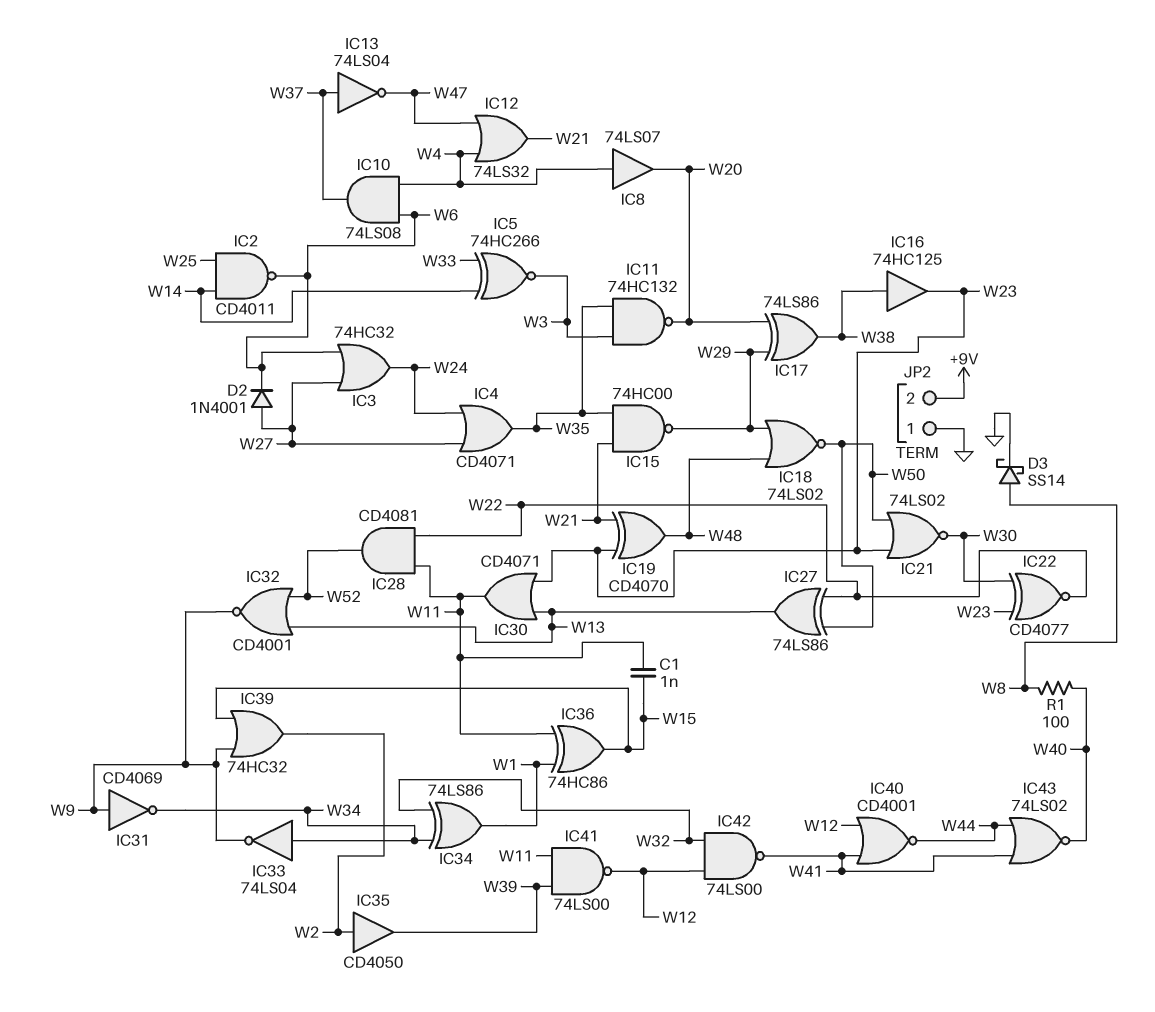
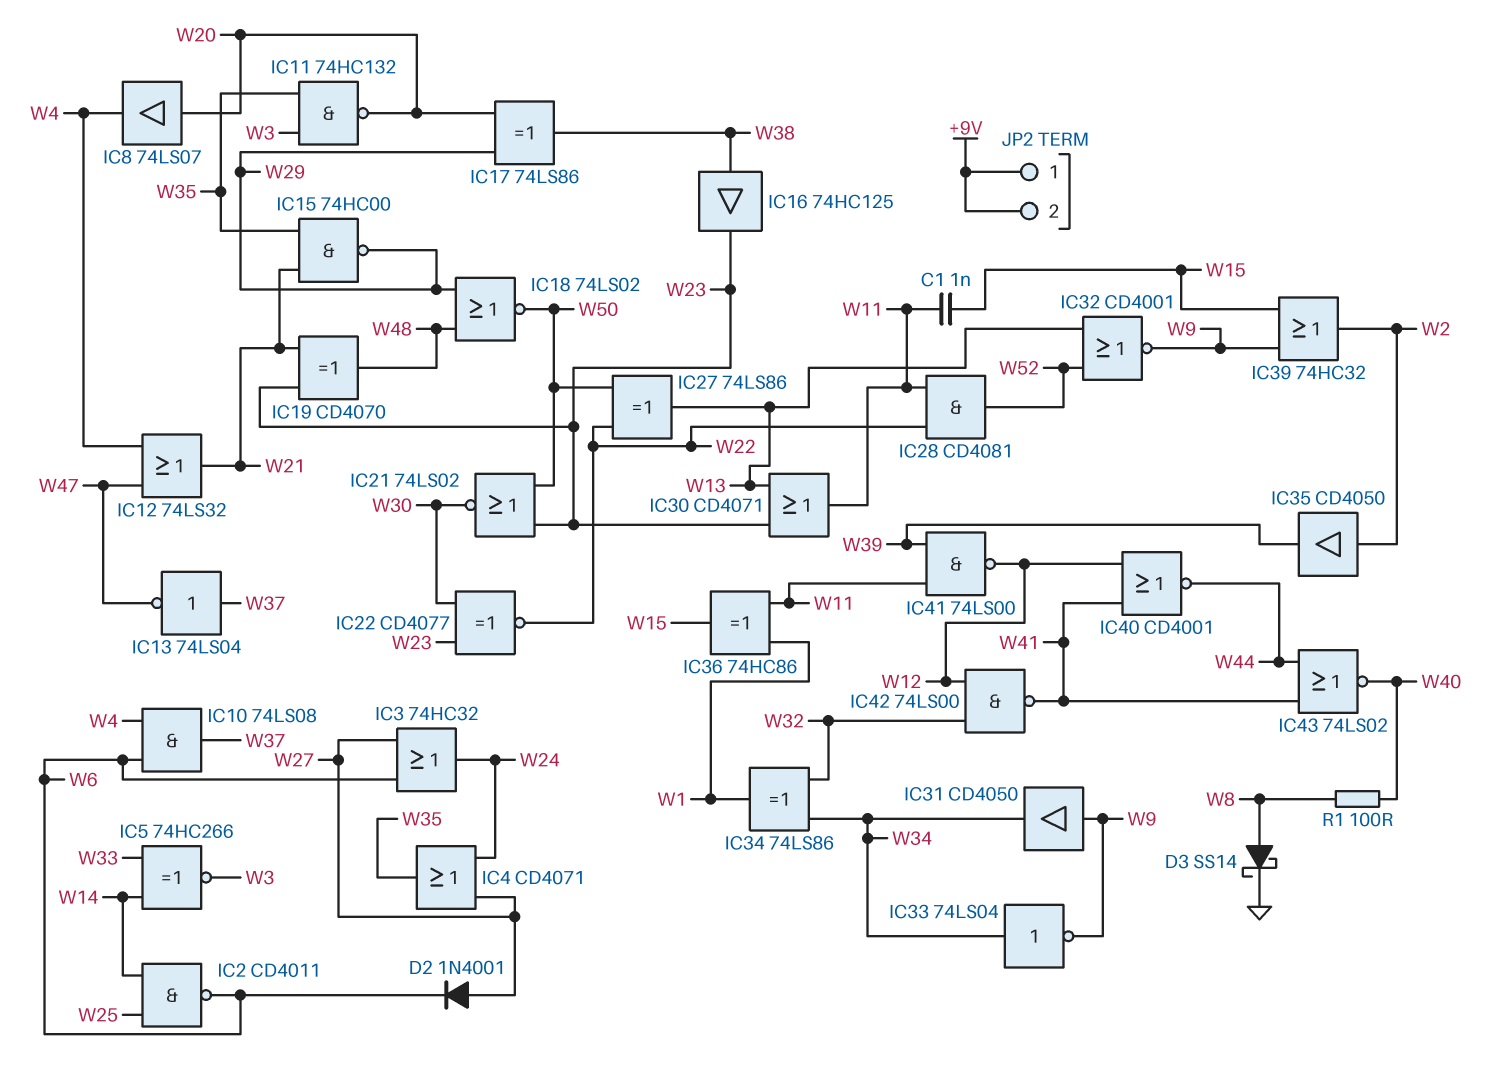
IC8: buffer 74LS07 (in W4, out W20) -> buffer 74LS07 (in W20, out W4)
IC31: NOT CD4069 (in W9, out W34) -> buffer CD4050 (in W9, out W34)
JP2 pin 1: GND -> +9V

